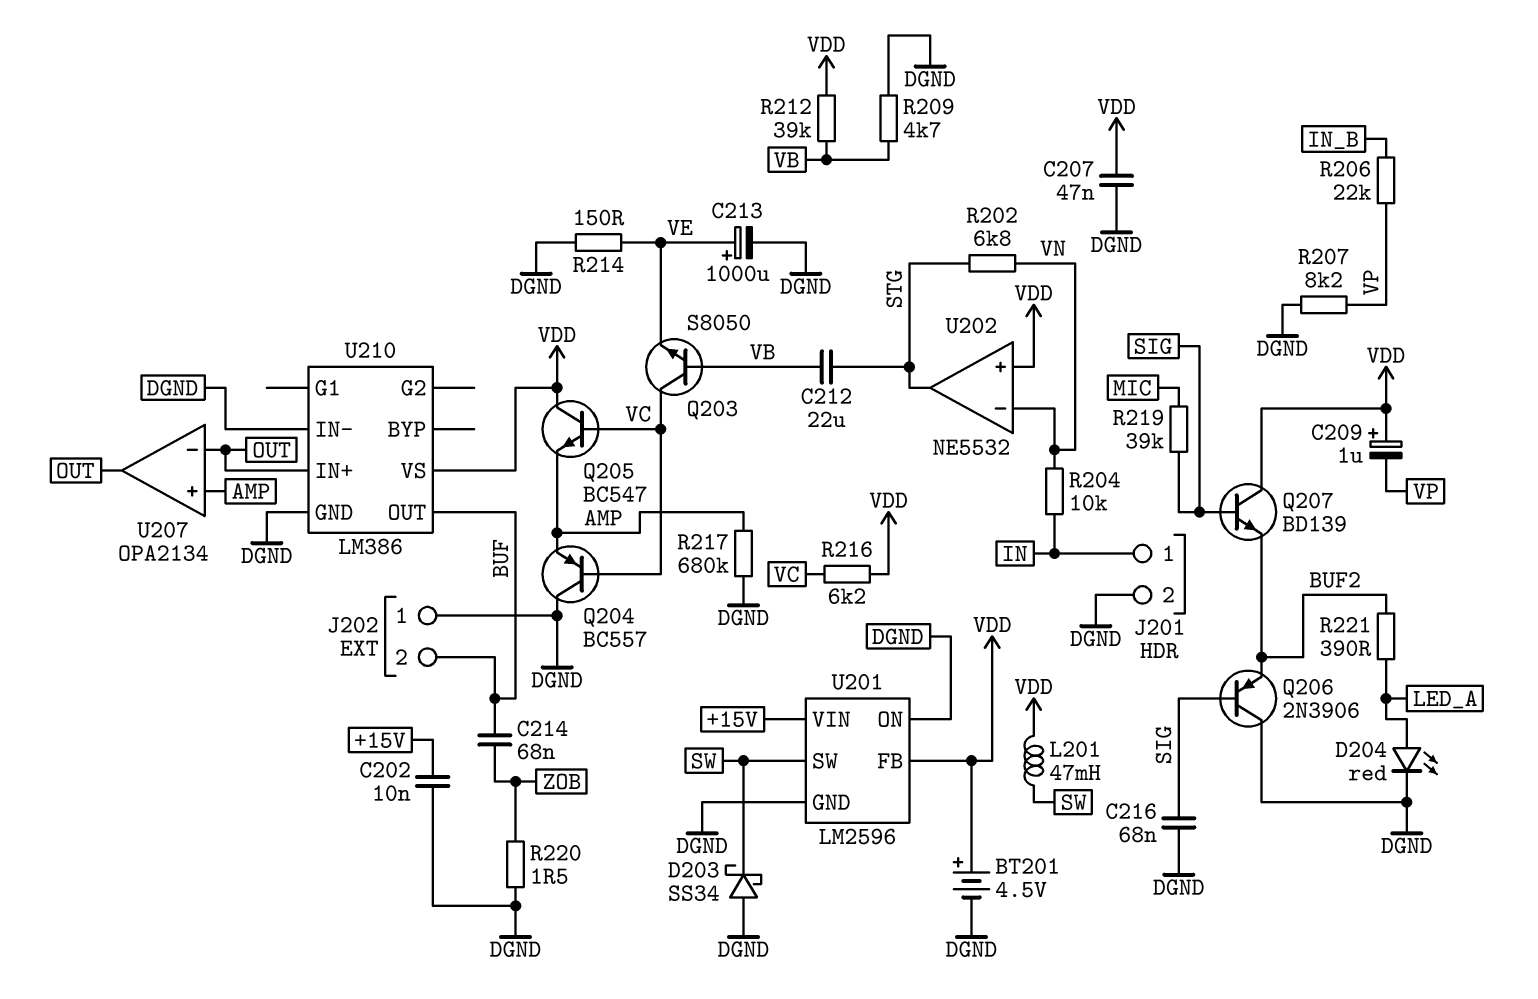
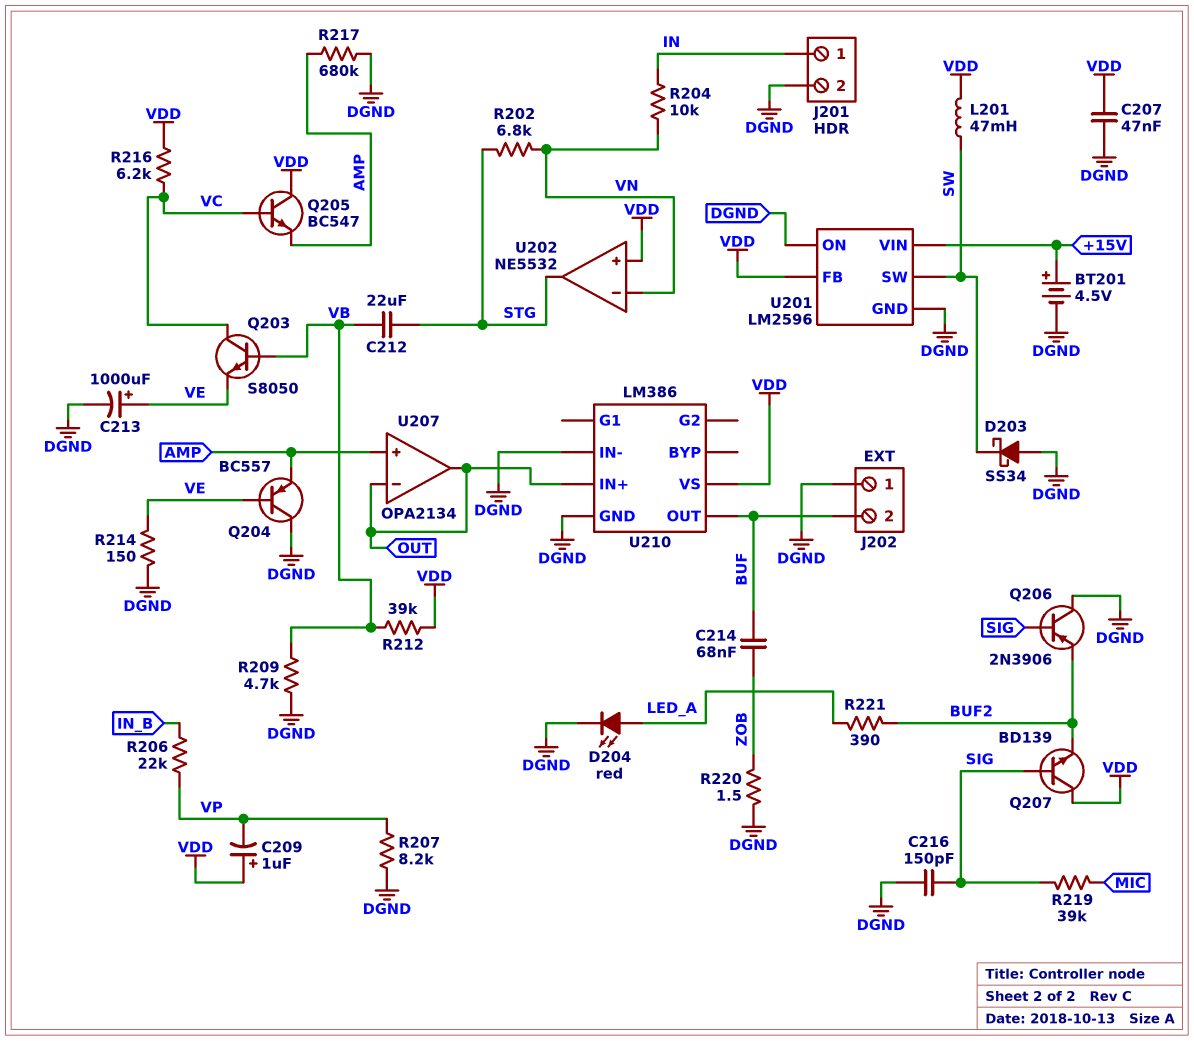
BT201: 4.5V (plus VDD, minus DGND) -> 4.5V (plus +15V, minus DGND)
C202: 10nF (+15V, DGND) -> none
C216: 68nF (DGND, SIG) -> 150pF (DGND, SIG)
Q204: PNP BC557 (B VC, C DGND, E AMP) -> PNP BC557 (B VE, C DGND, E AMP)

